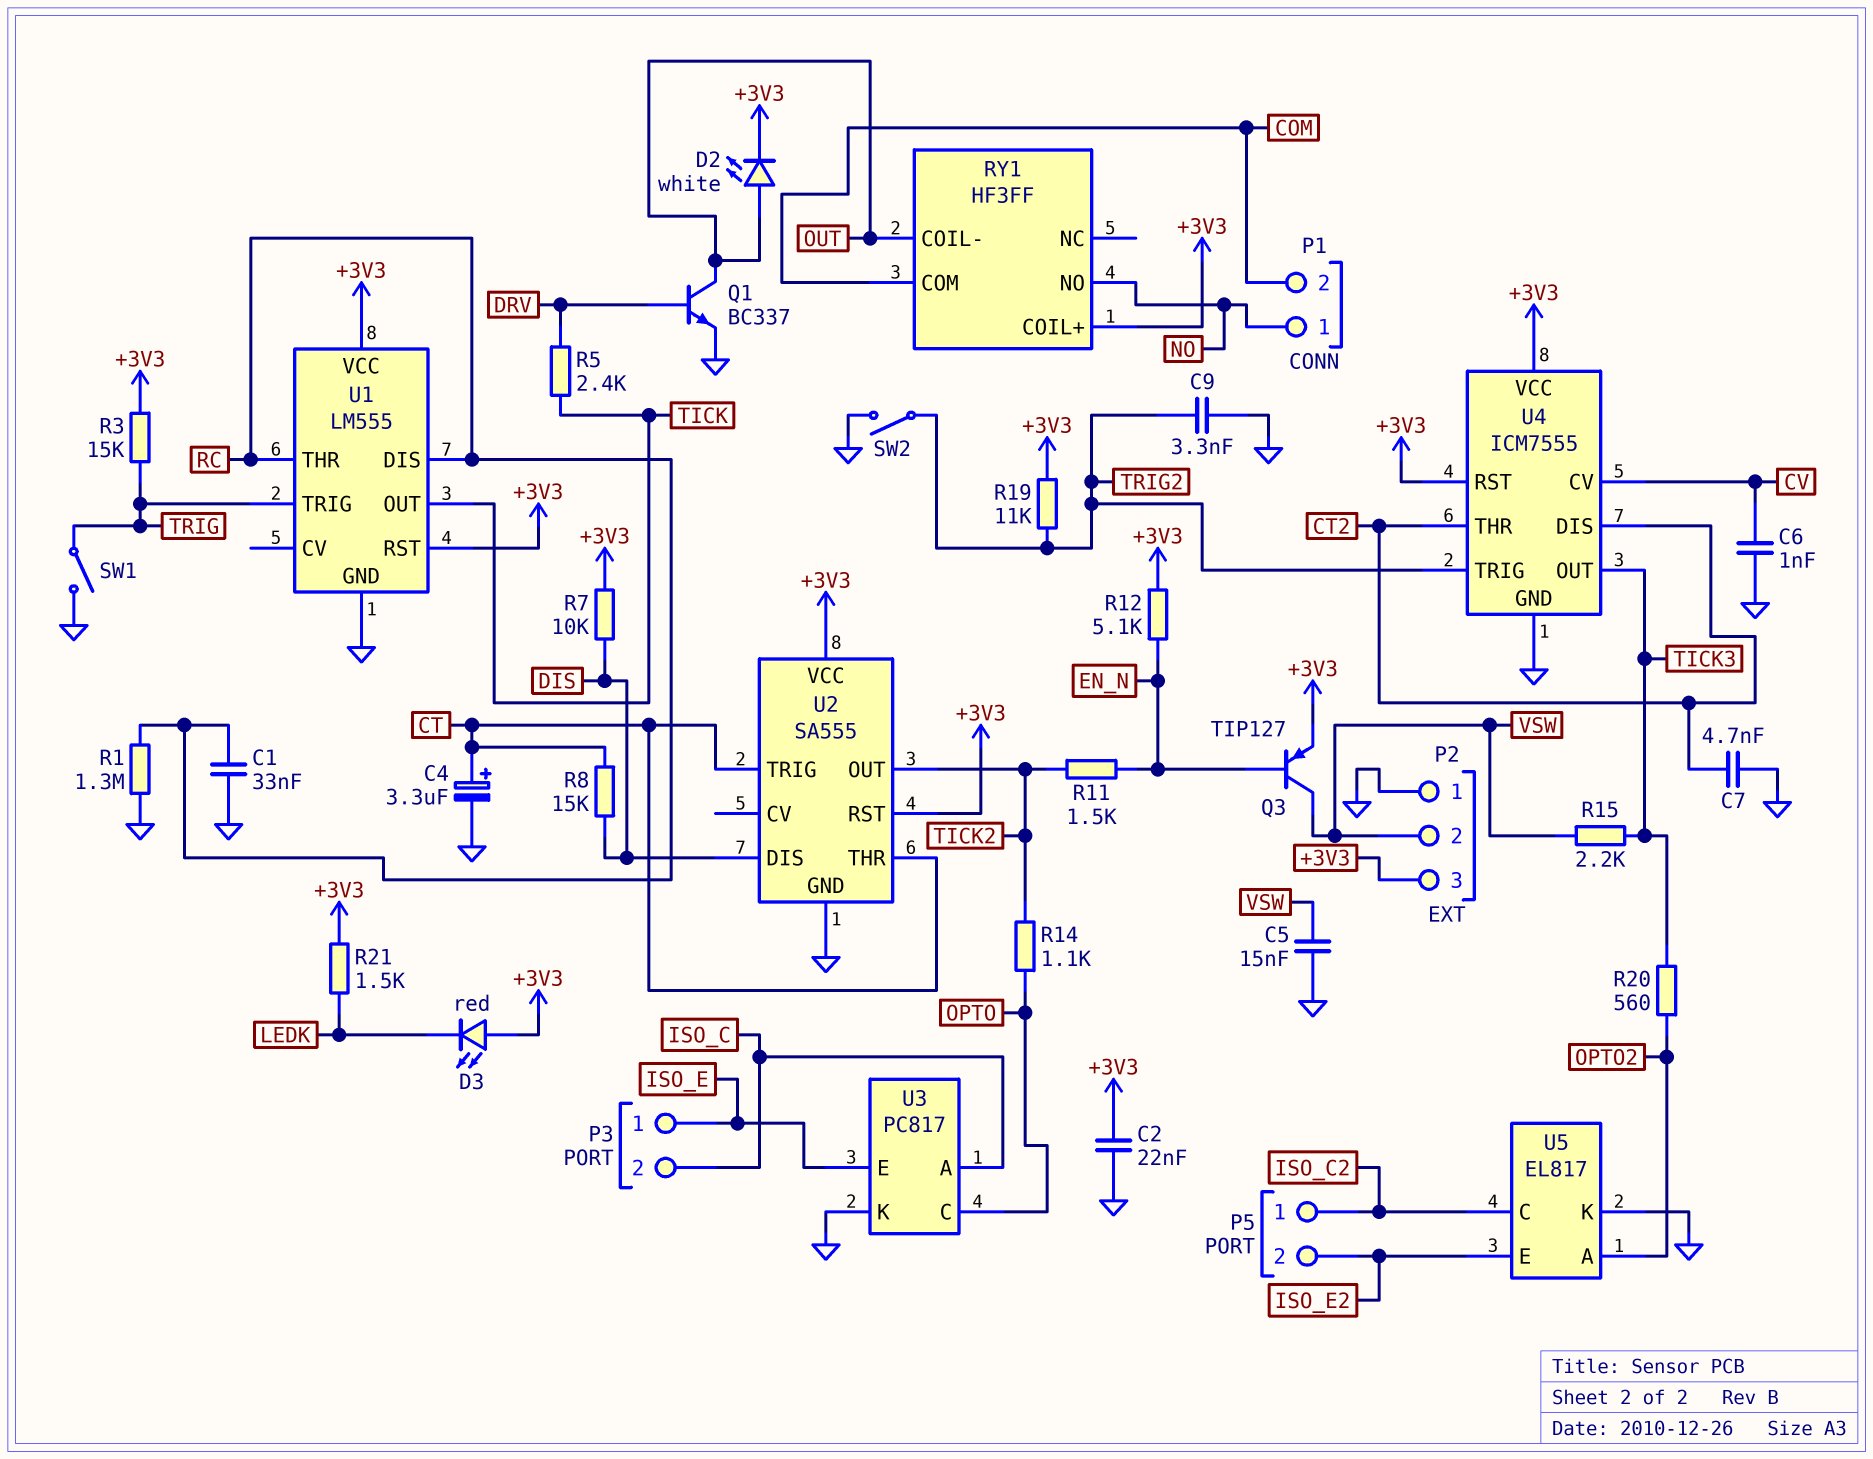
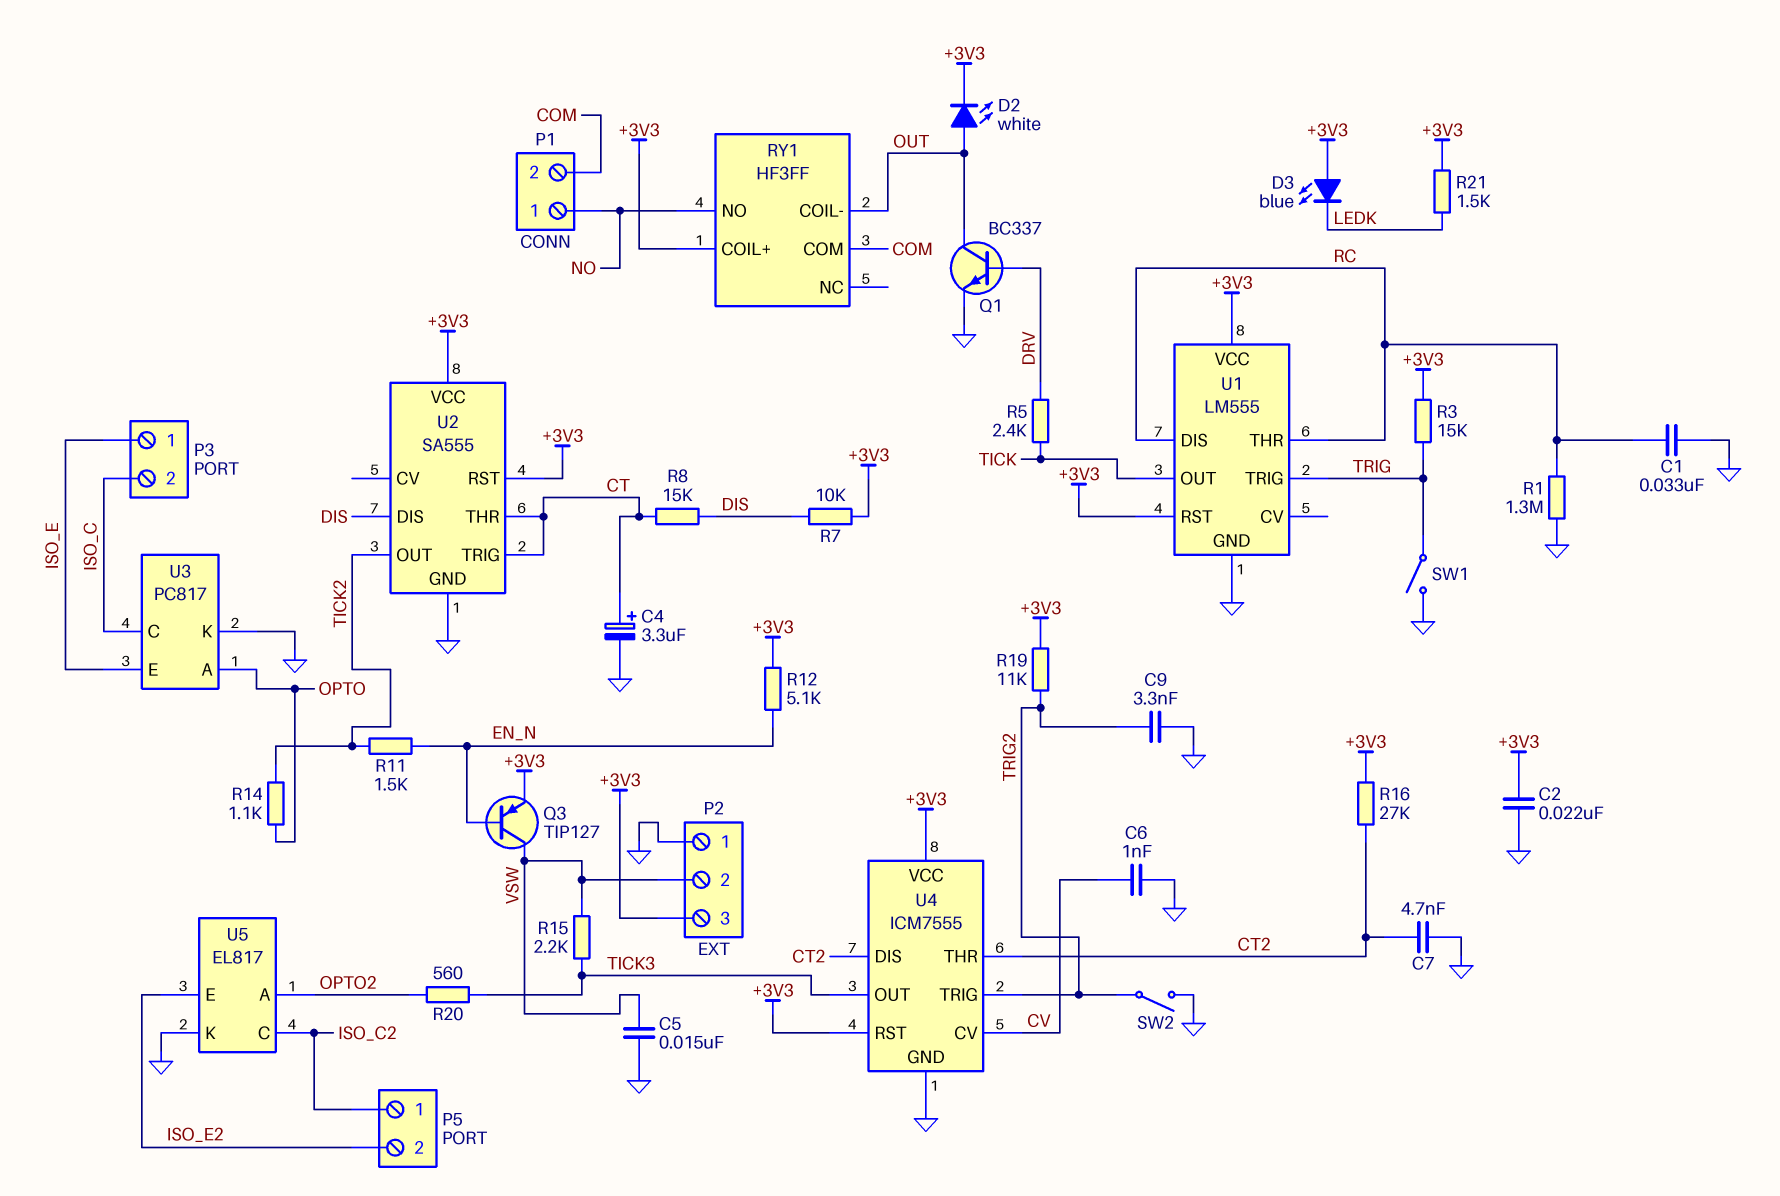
D3: LED red (A +3V3, K LEDK) -> LED blue (A +3V3, K LEDK)
R16: none -> 27k (+3V3, CT2)
U3 pin A: ISO_C -> OPTO
U3 pin C: OPTO -> ISO_C

